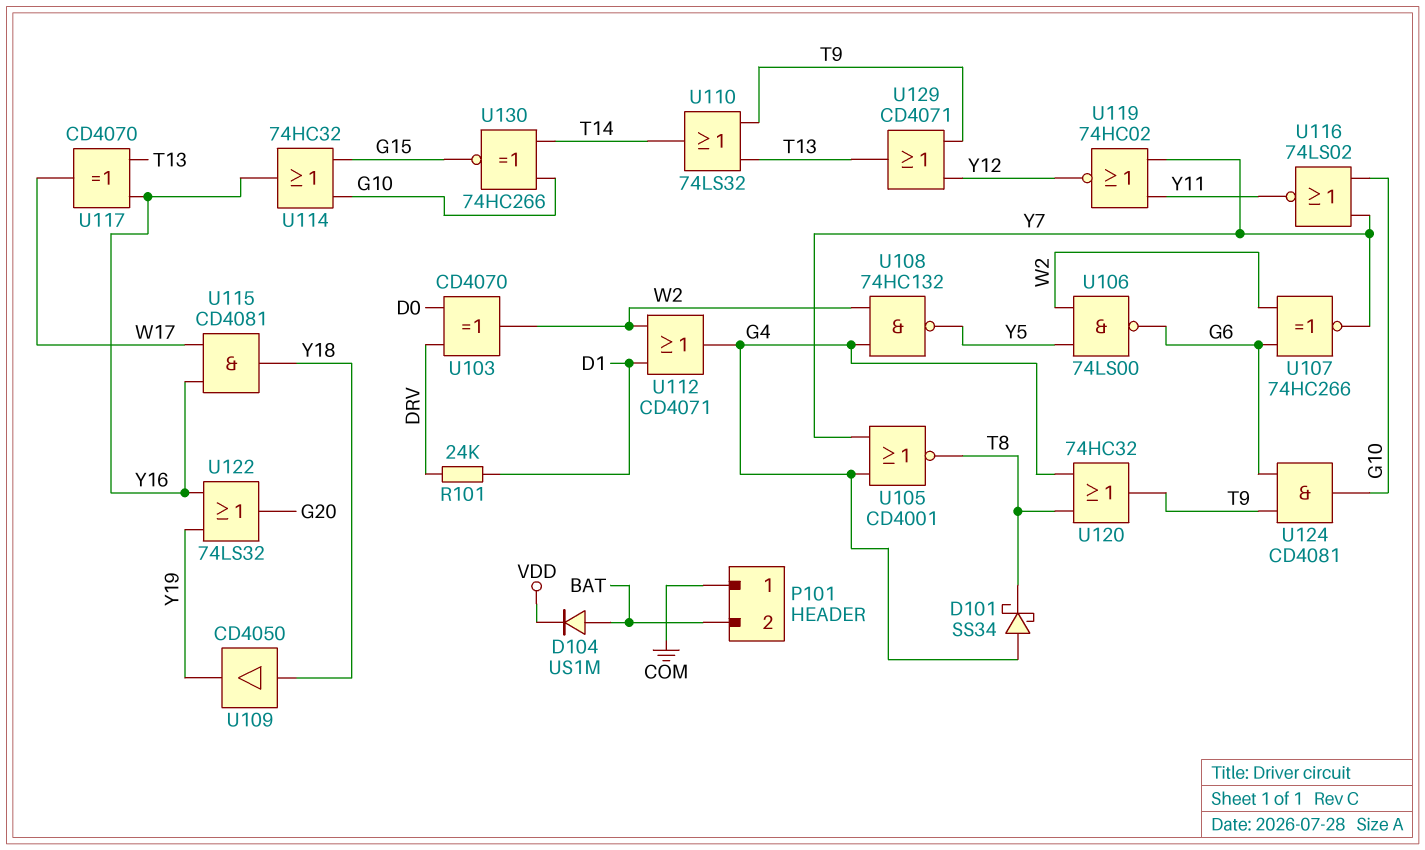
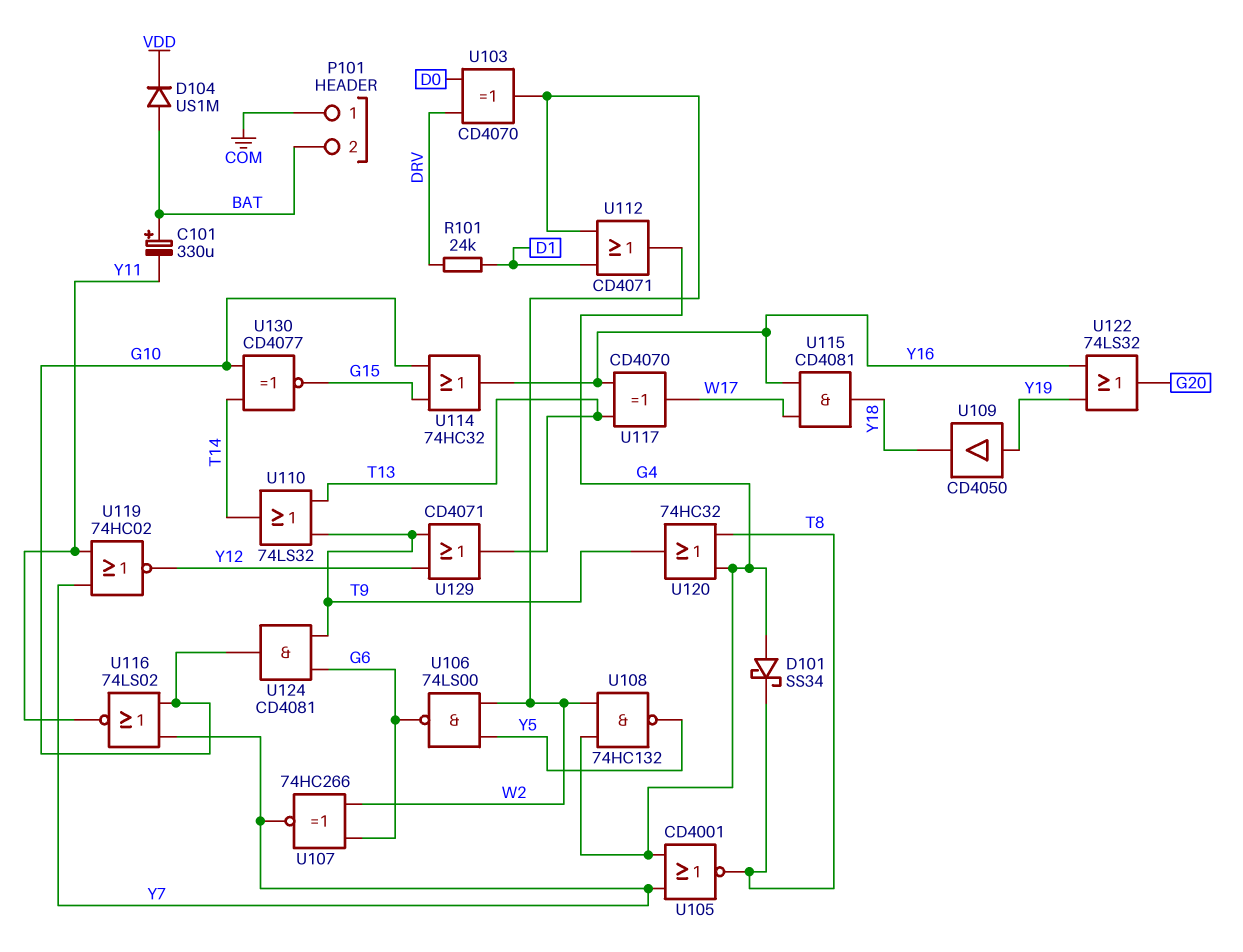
C101: none -> 330uF (plus BAT, minus Y11)
U109: buffer CD4050 (in Y18, out Y19) -> buffer CD4050 (in Y19, out Y18)
U130: XNOR 74HC266 (in G10, in T14, out G15) -> XNOR CD4077 (in G10, in T14, out G15)

